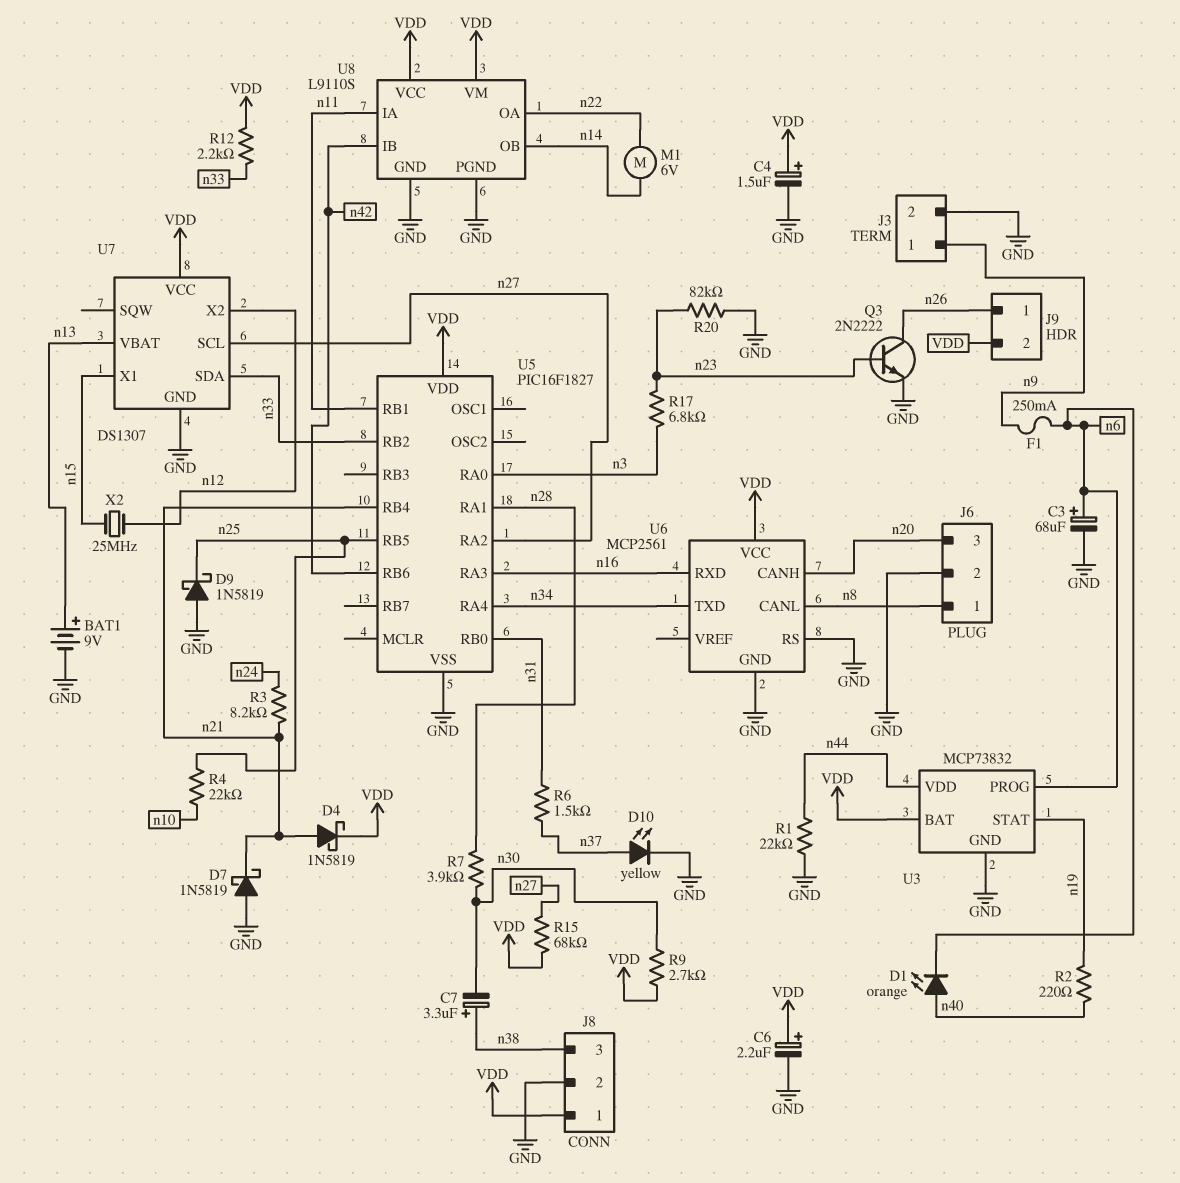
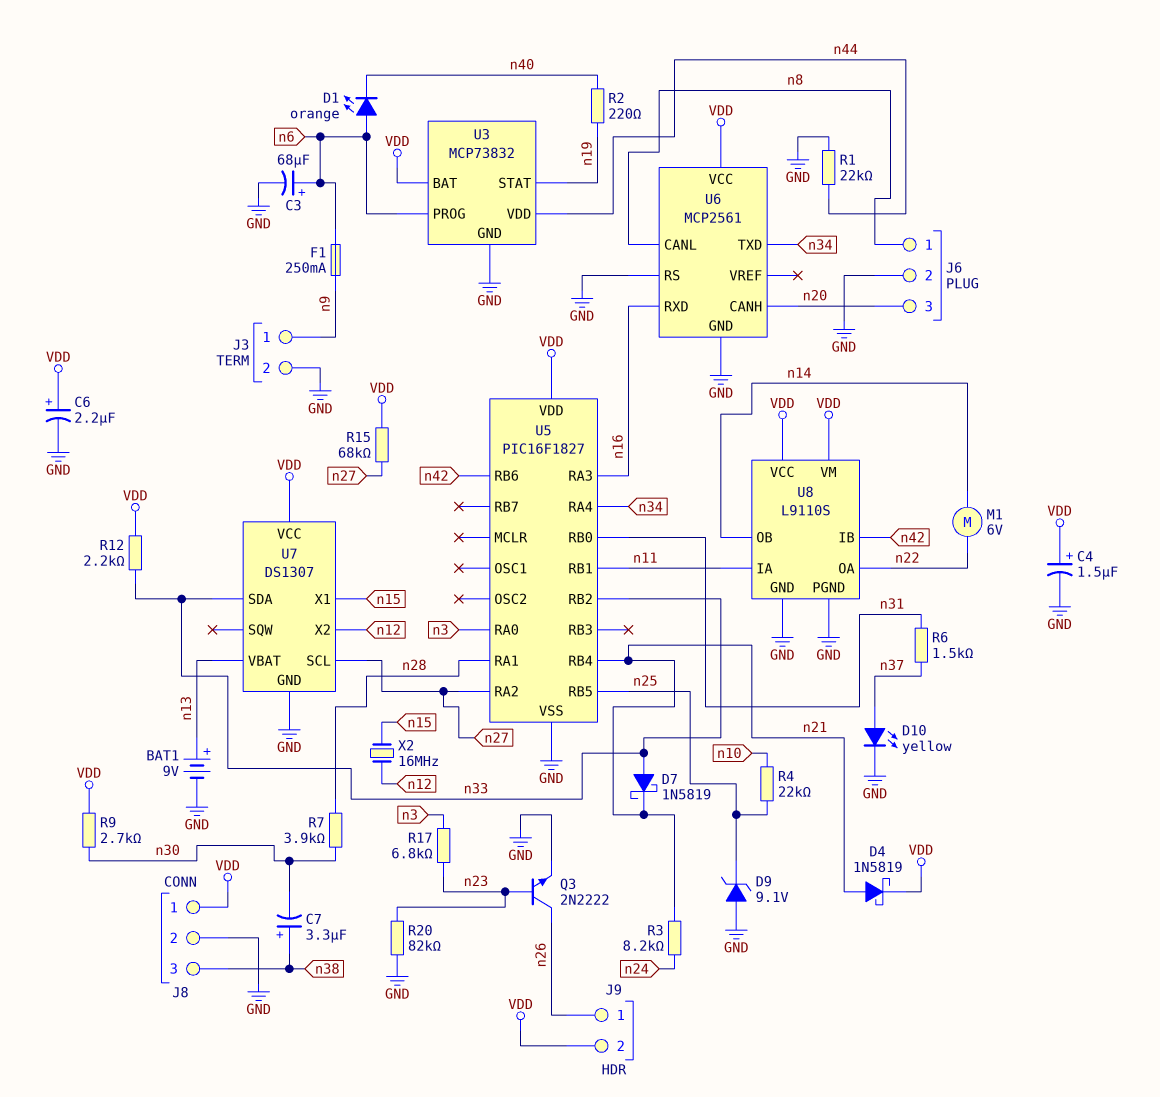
D1: LED orange (A n40, K n6) -> LED orange (A n6, K n40)
D7: schottky 1N5819 (A GND, K n21) -> schottky 1N5819 (A n33, K n21)
D9: schottky 1N5819 (A GND, K n25) -> zener 9.1V (A GND, K n25)
X2: 25MHz (n12, n15) -> 16MHz (n12, n15)

